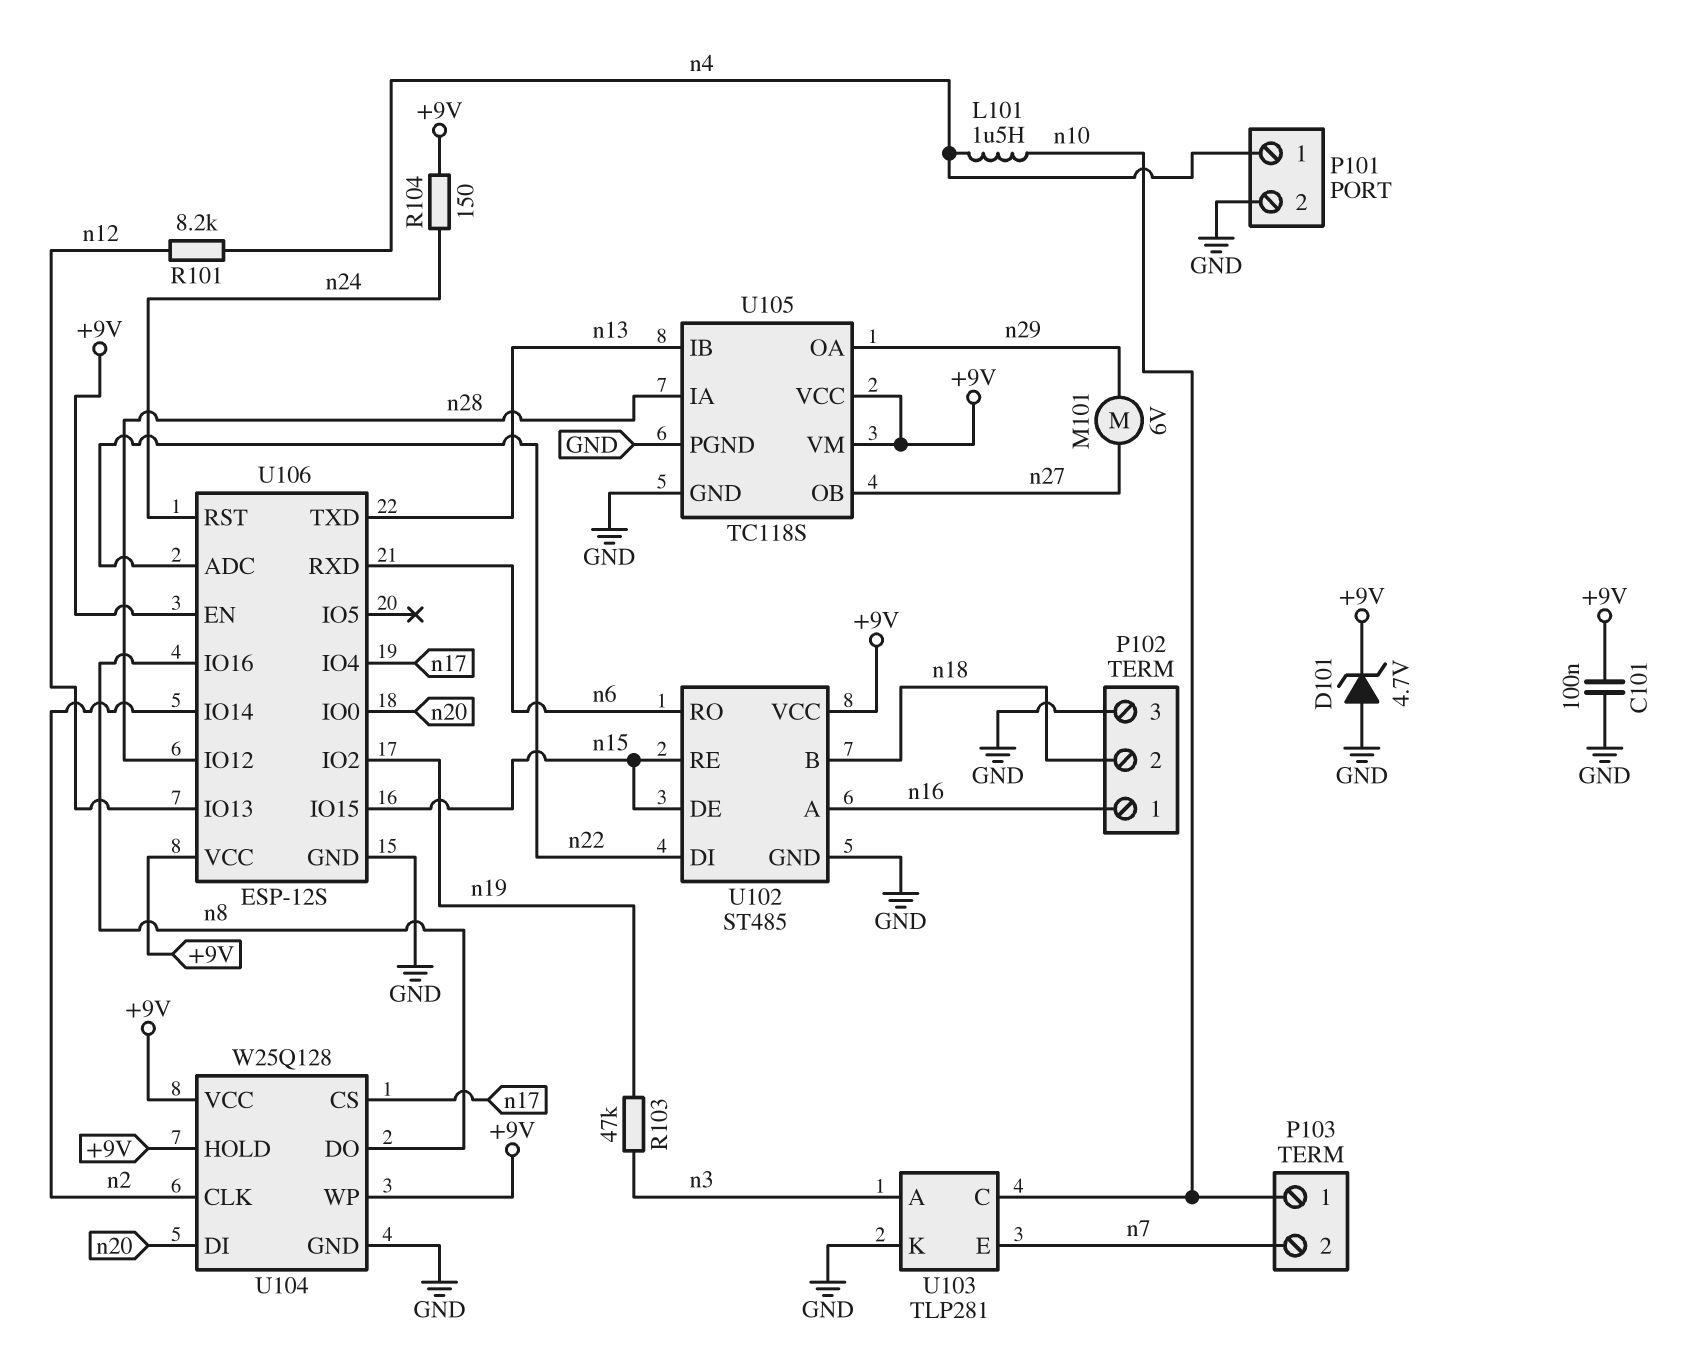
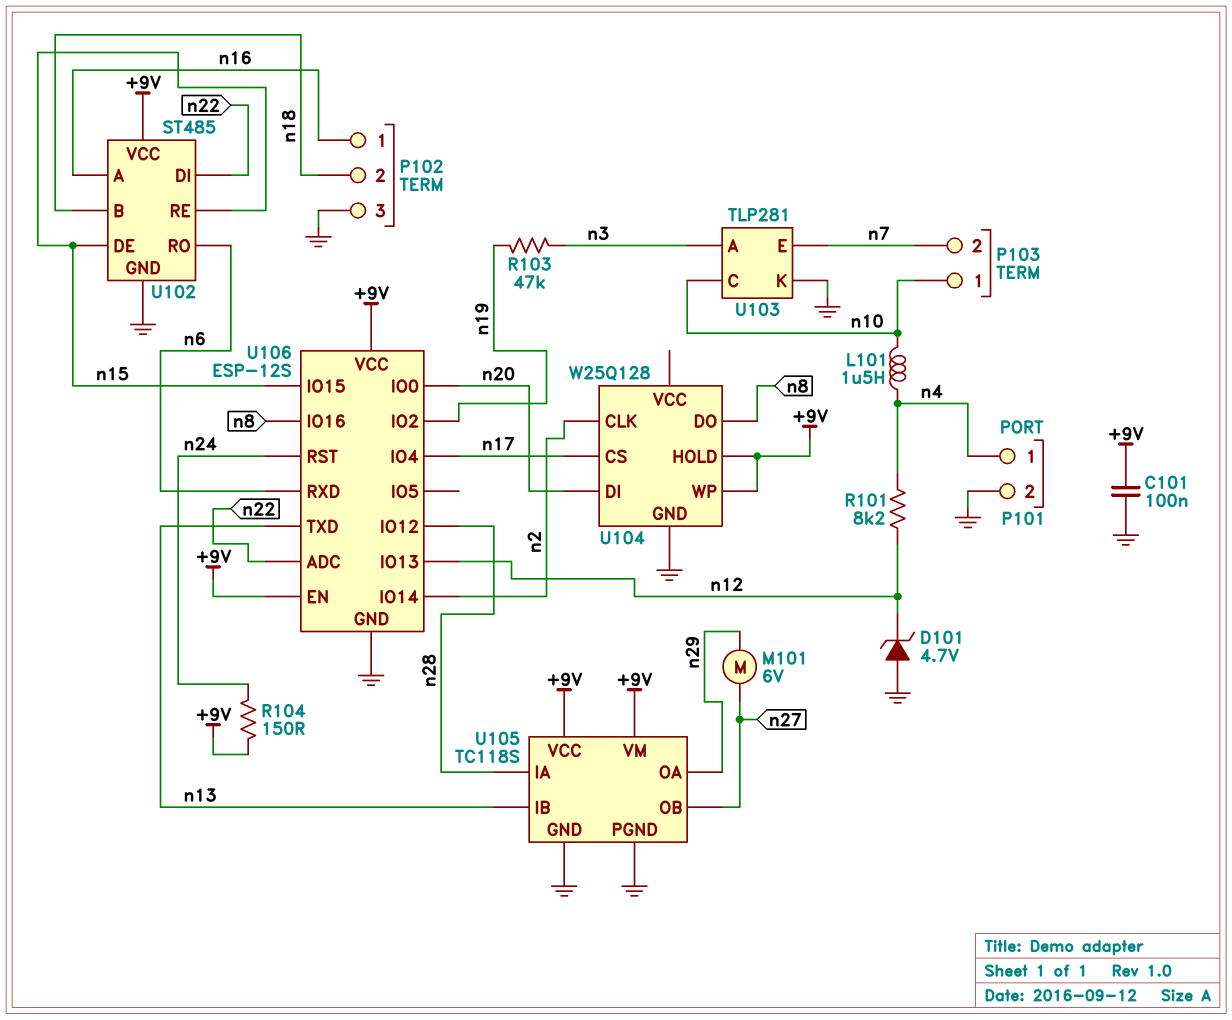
D101: zener 4.7V (A GND, K +9V) -> zener 4.7V (A GND, K n12)
U104 pin VCC: +9V -> none

